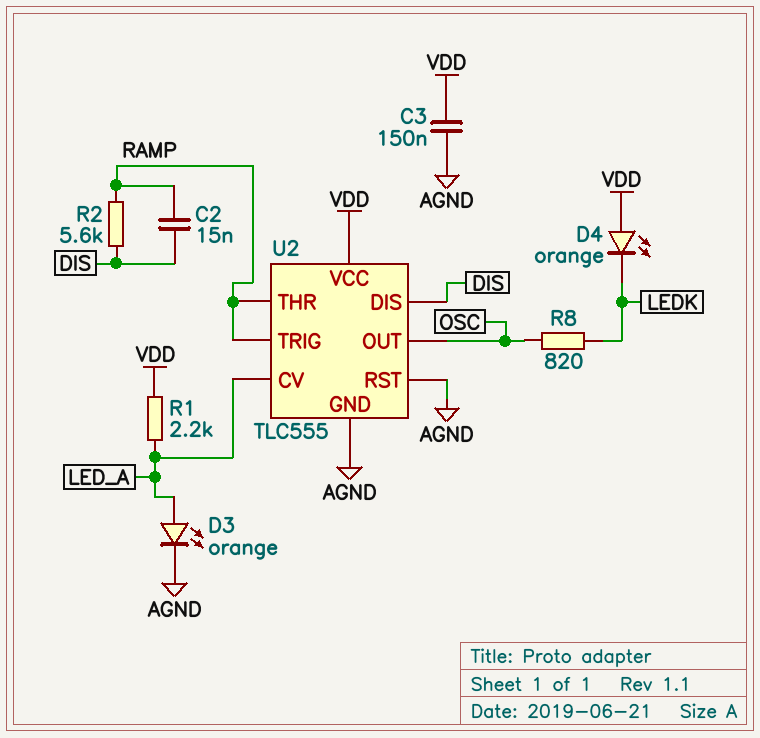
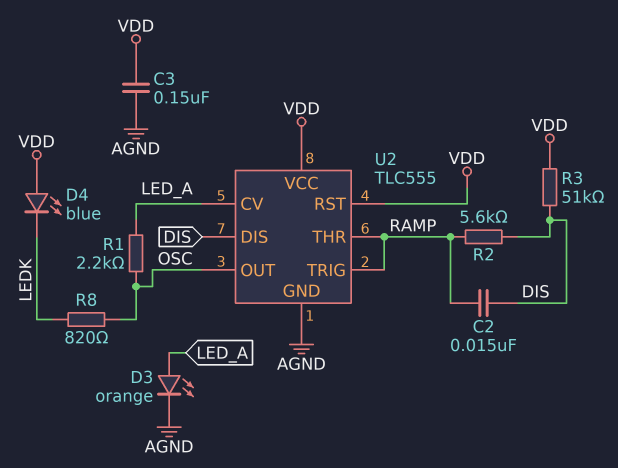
D4: LED orange (A VDD, K LEDK) -> LED blue (A VDD, K LEDK)
R1: 2.2k (LED_A, VDD) -> 2.2k (LED_A, OSC)
R3: none -> 51k (DIS, VDD)
U2 pin RST: AGND -> VDD

